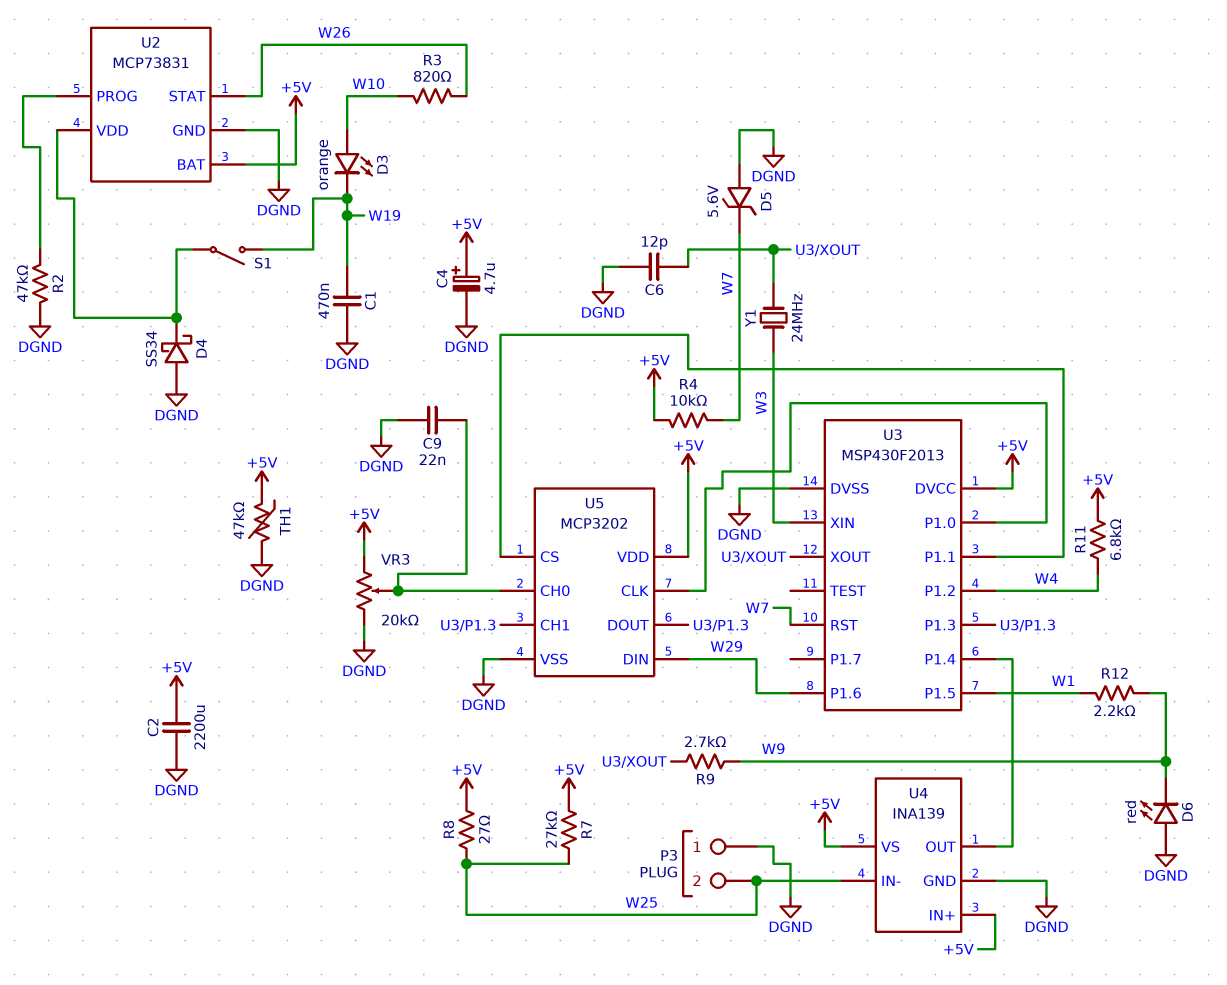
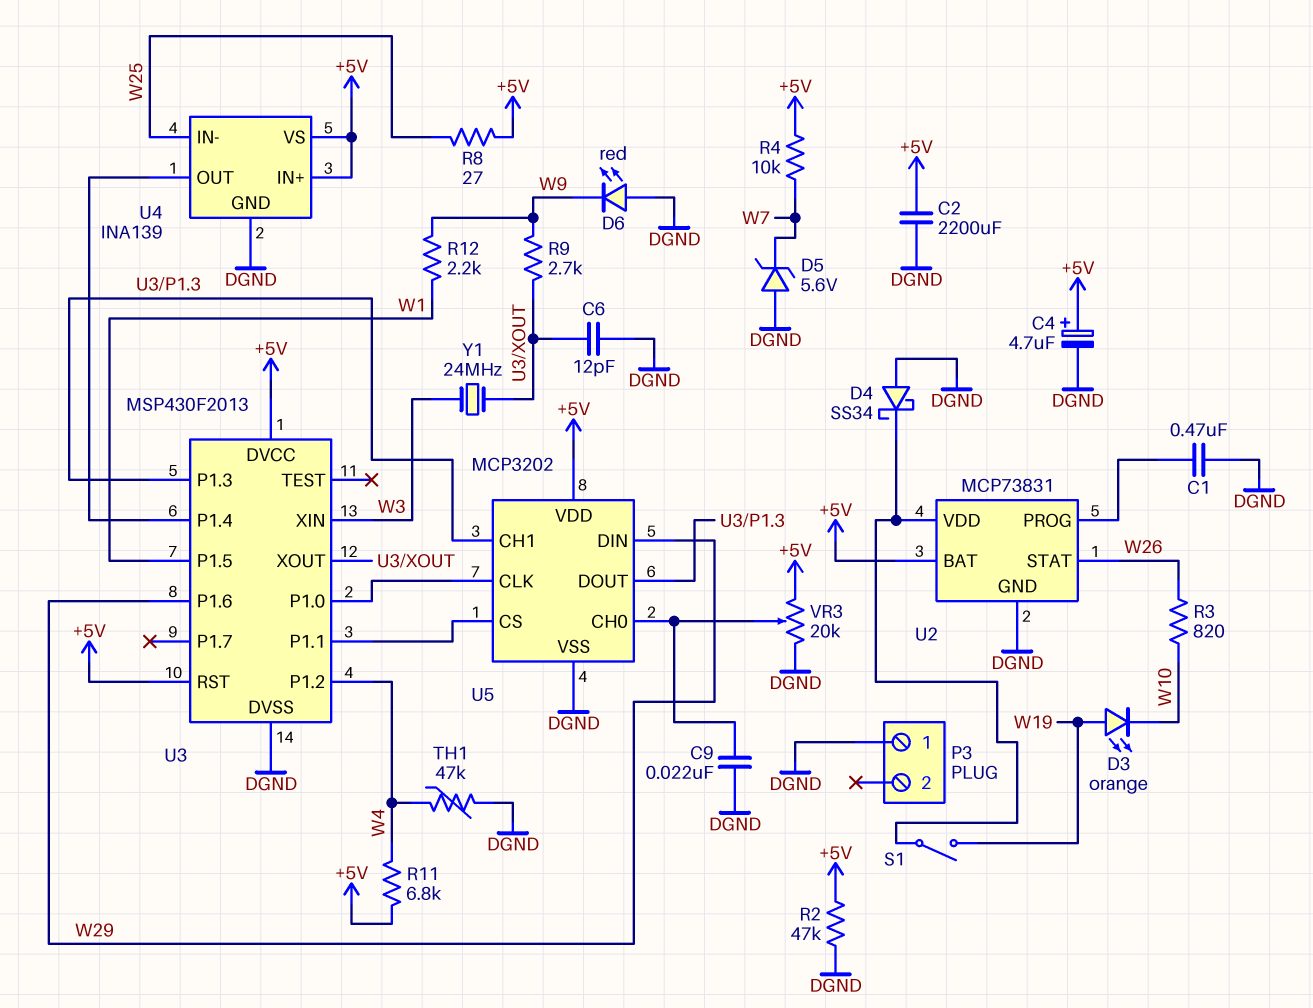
C1: 470nF (DGND, W19) -> 470nF (DGND, U2/PROG)
D3: LED orange (A W10, K W19) -> LED orange (A W19, K W10)
P3 pin 2: W25 -> none
R2: 47k (DGND, U2/PROG) -> 47k (+5V, DGND)
R7: 27k (+5V, W25) -> none
TH1: 47k (+5V, DGND) -> 47k (DGND, W4)
U3 pin RST: W7 -> +5V

